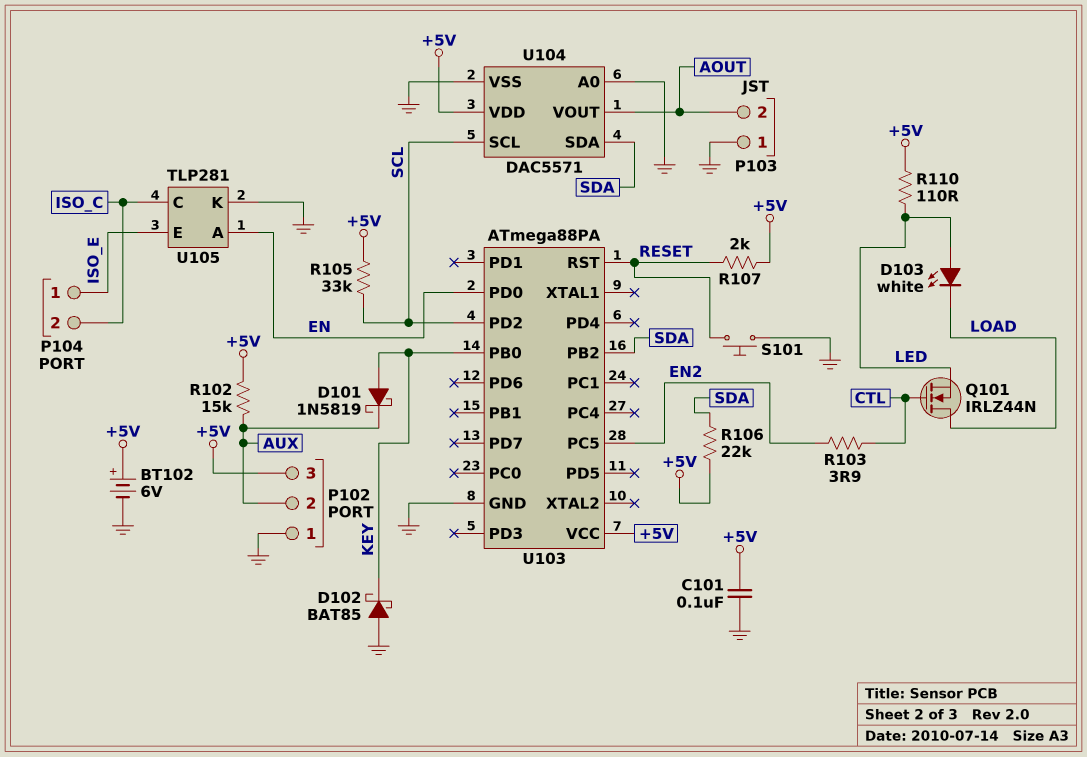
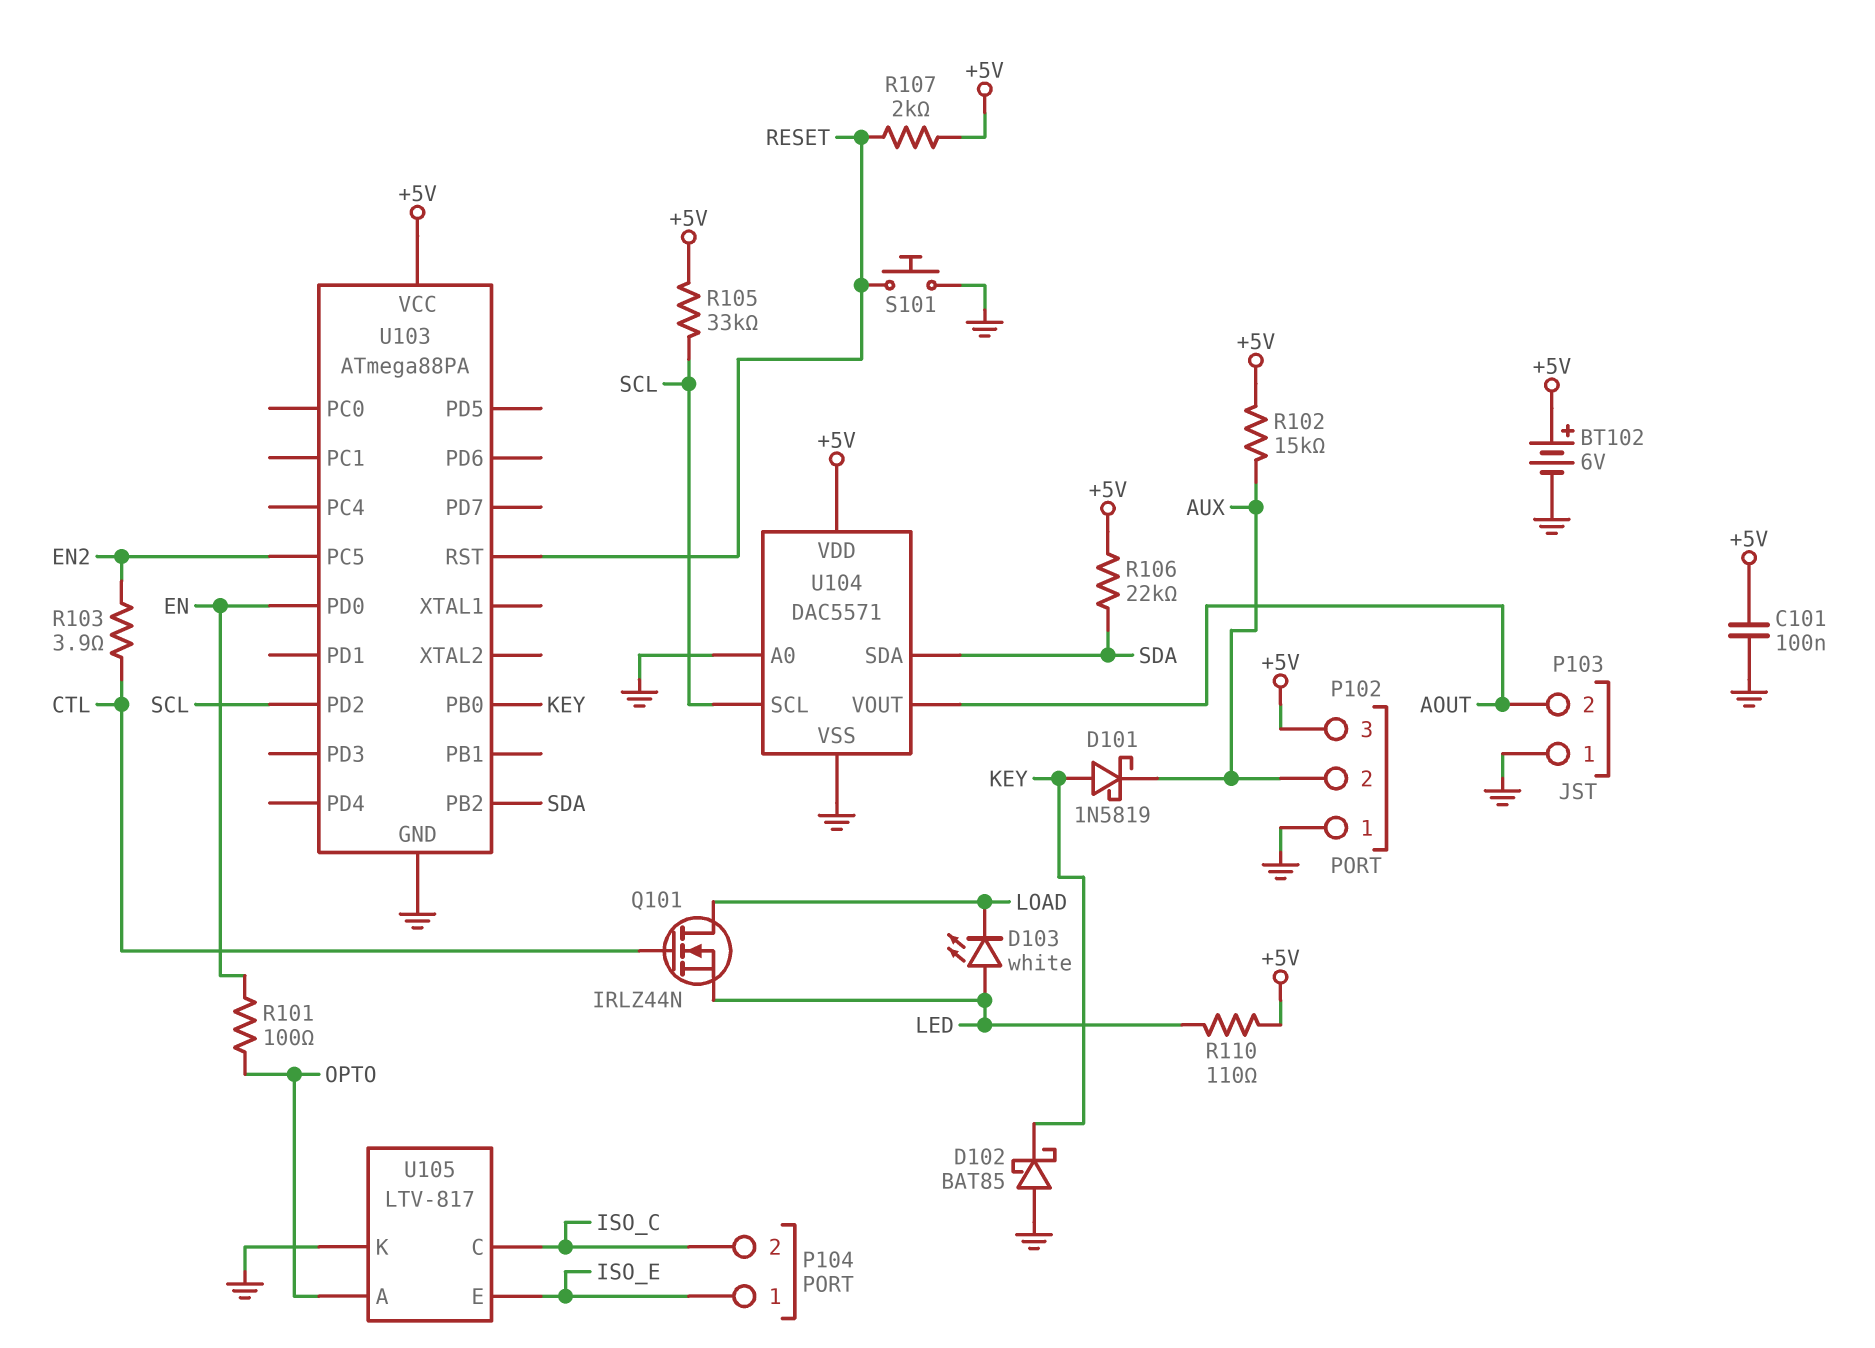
R101: none -> 100 (EN, OPTO)
U105: TLP281 -> LTV-817
U105 pin A: EN -> OPTO

